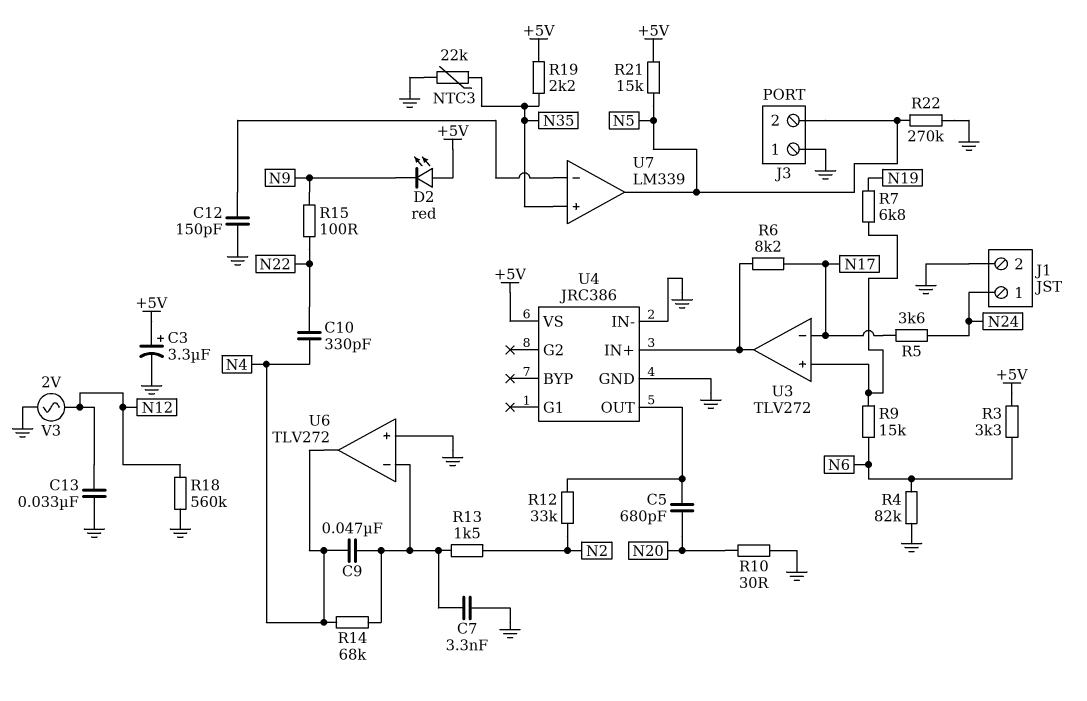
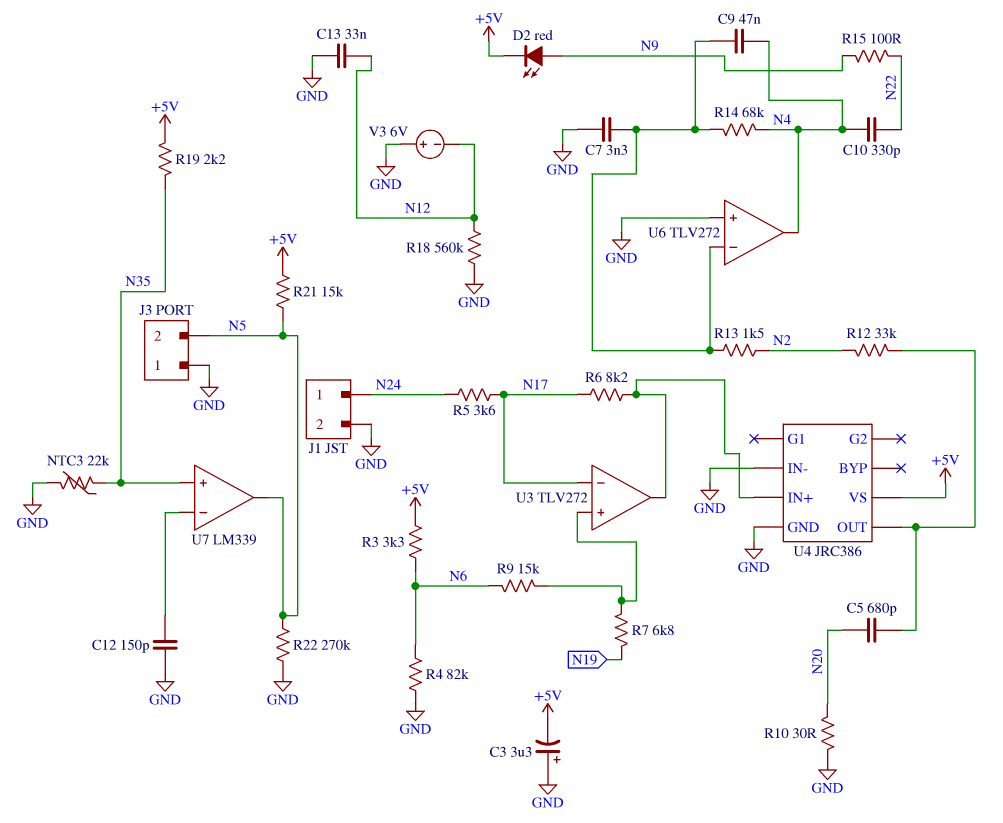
C3: 3.3uF (plus +5V, minus GND) -> 3.3uF (plus GND, minus +5V)
D2: LED red (A +5V, K N9) -> LED red (A N9, K +5V)
V3: AC 2V (GND, N12) -> 6V (plus GND, minus N12)

